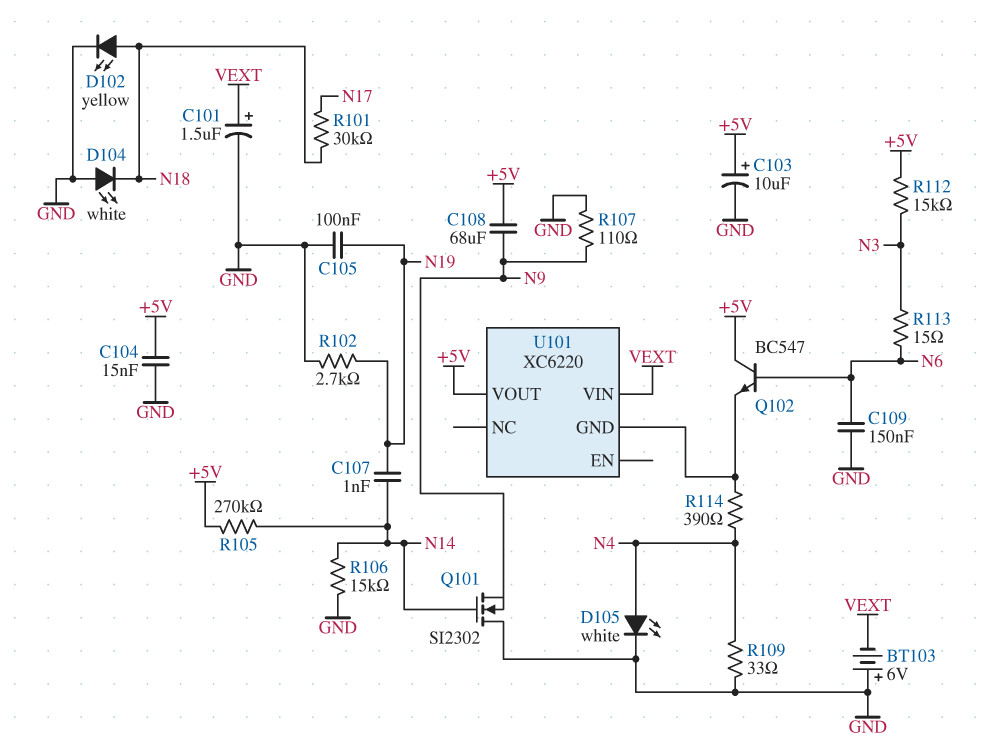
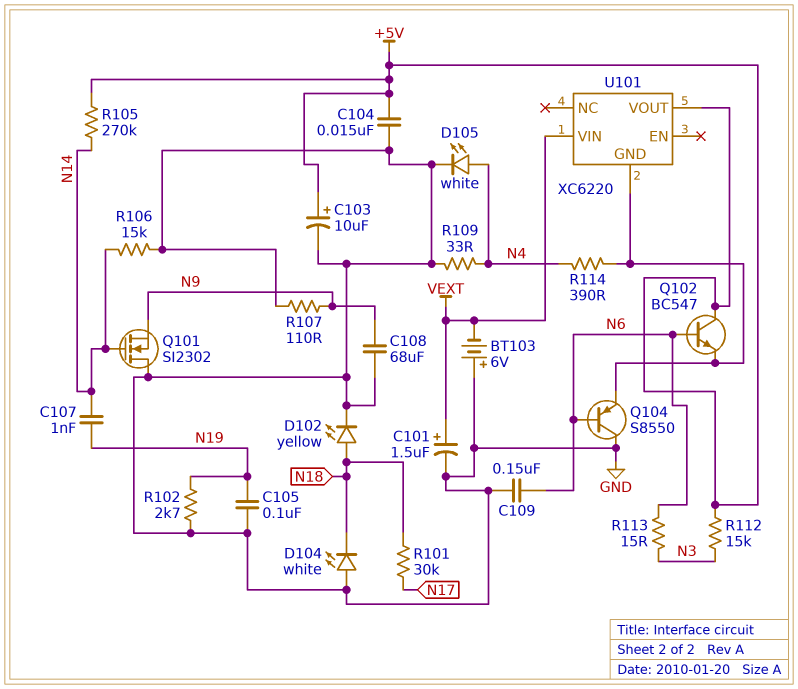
C108: 68uF (+5V, N9) -> 68uF (GND, N9)
Q104: none -> PNP S8550 (B N6, C GND, E U101/GND)

